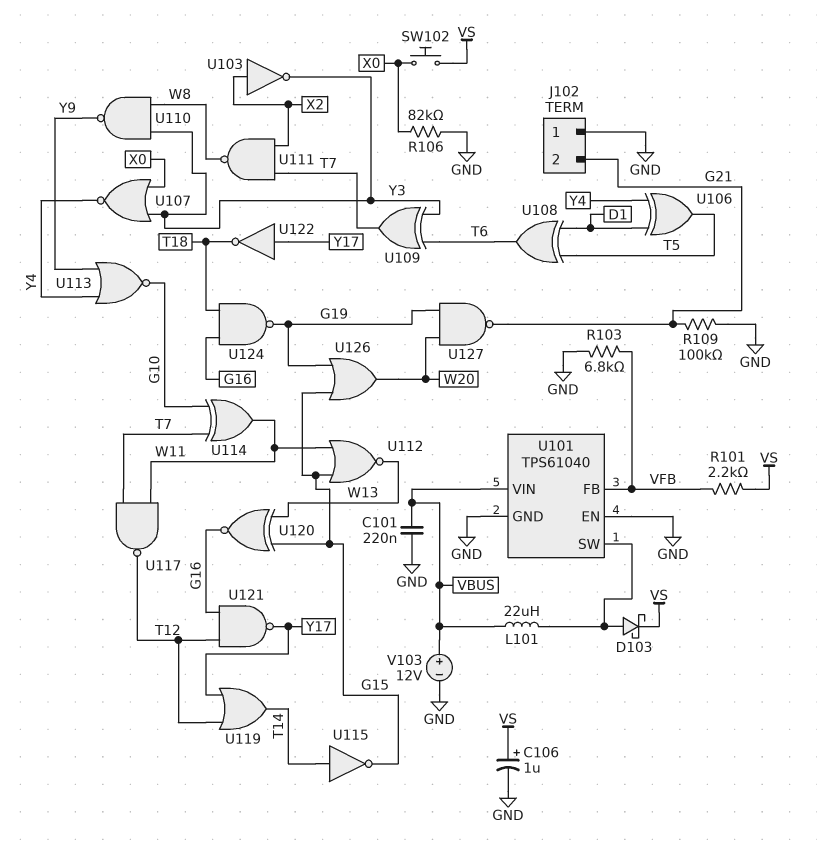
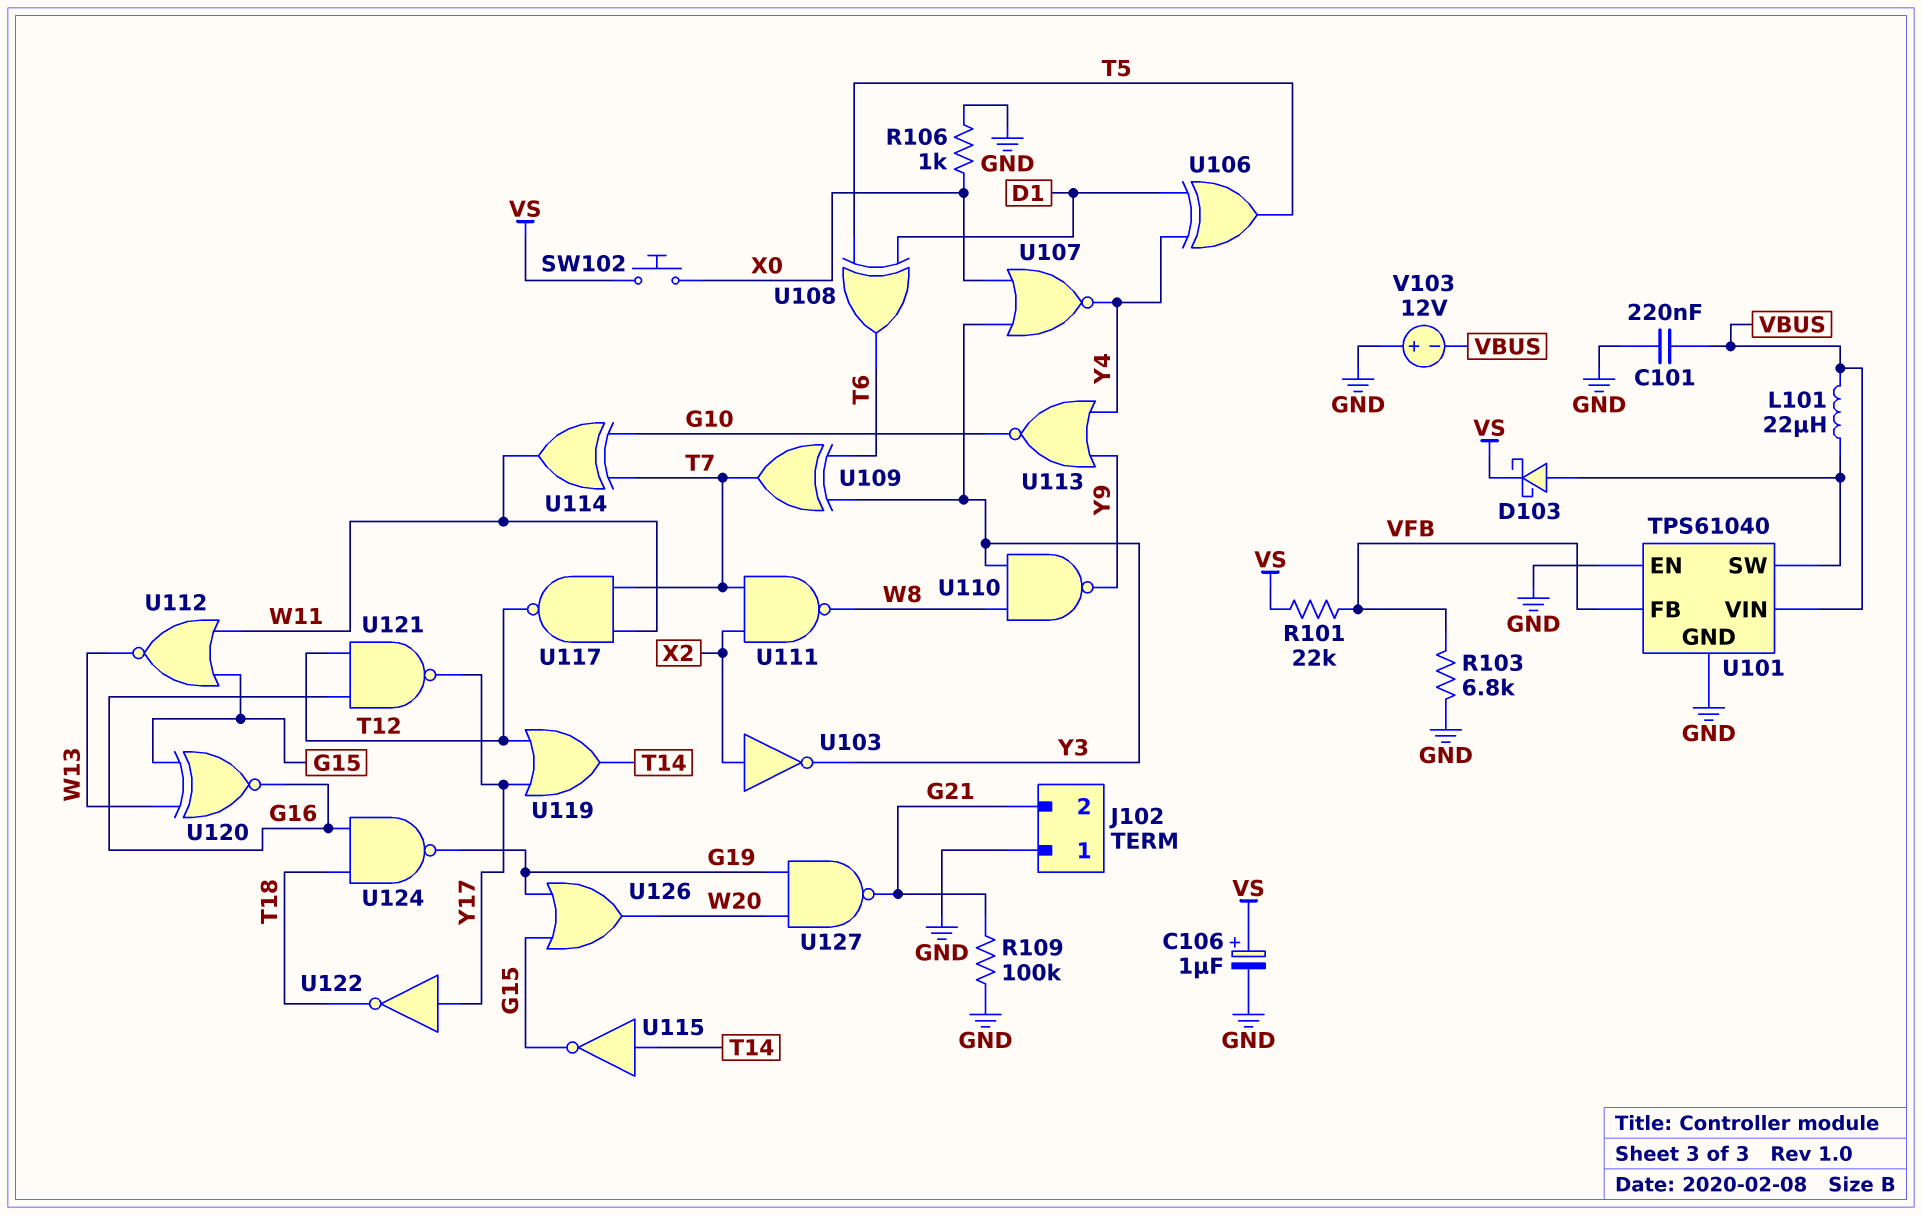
R101: 2.2k (VFB, VS) -> 22k (VFB, VS)
R106: 82k (GND, X0) -> 1k (GND, X0)
V103: 12V (plus VBUS, minus GND) -> 12V (plus GND, minus VBUS)

